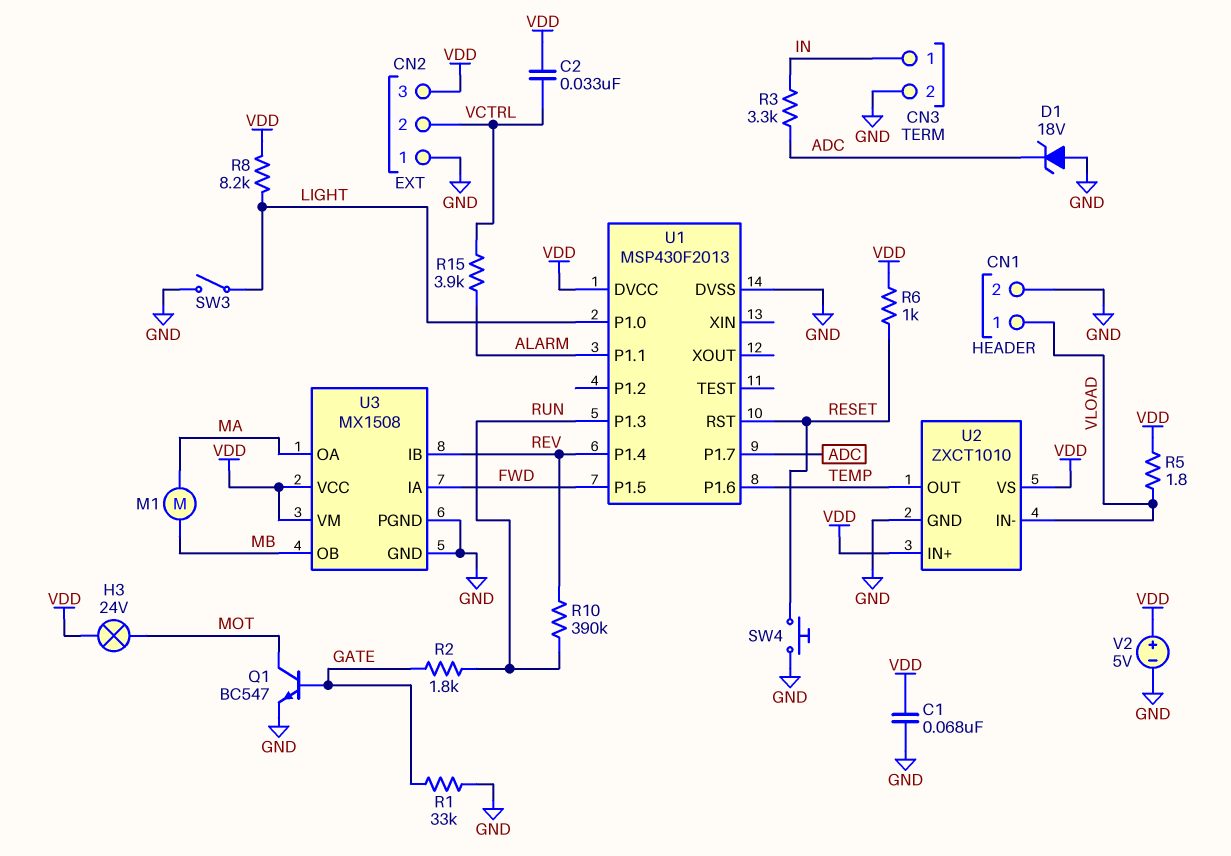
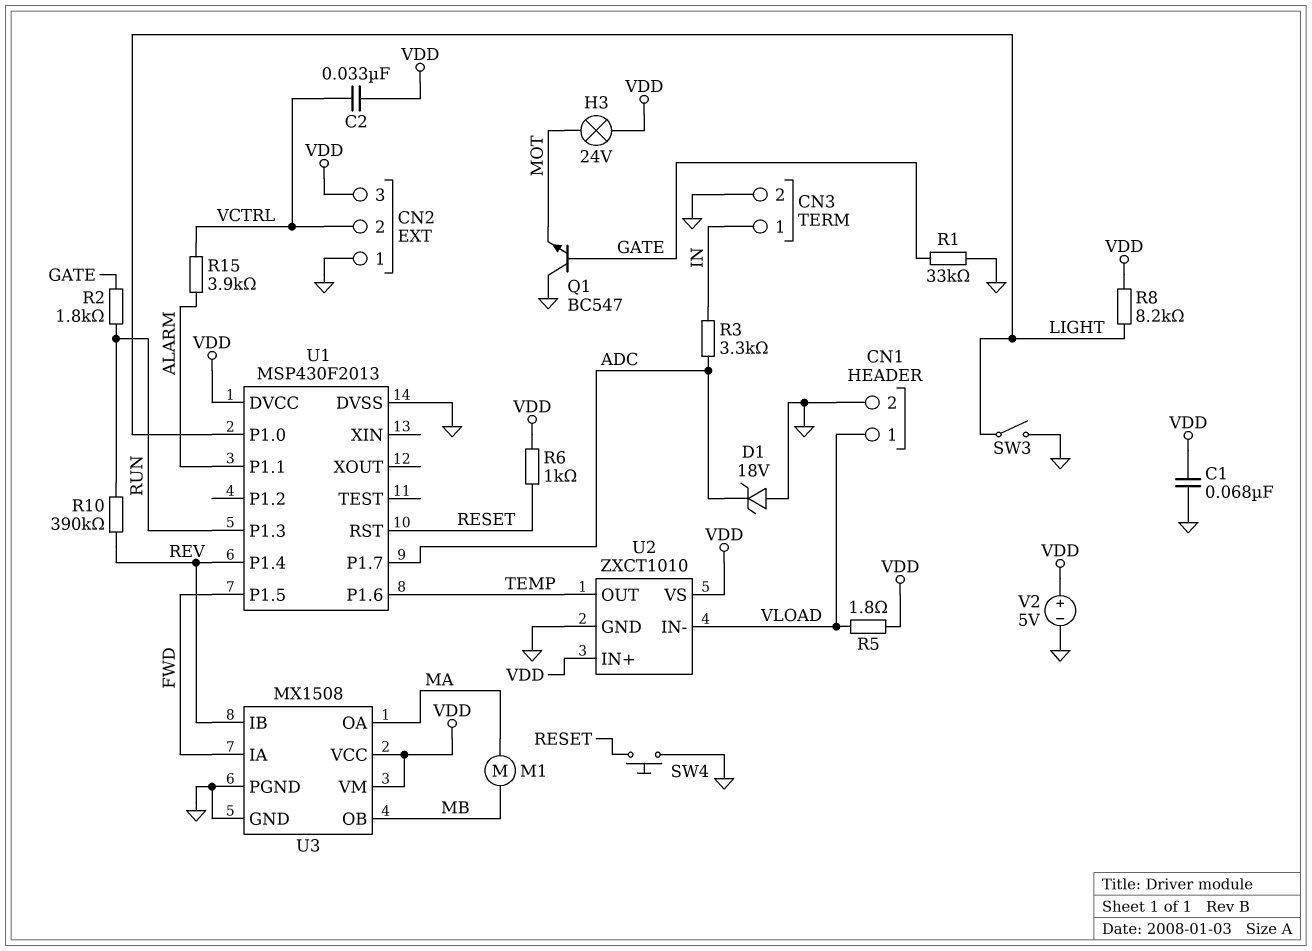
Q1: NPN BC547 (B GATE, C MOT, E GND) -> NPN BC547 (B GATE, C GND, E MOT)

